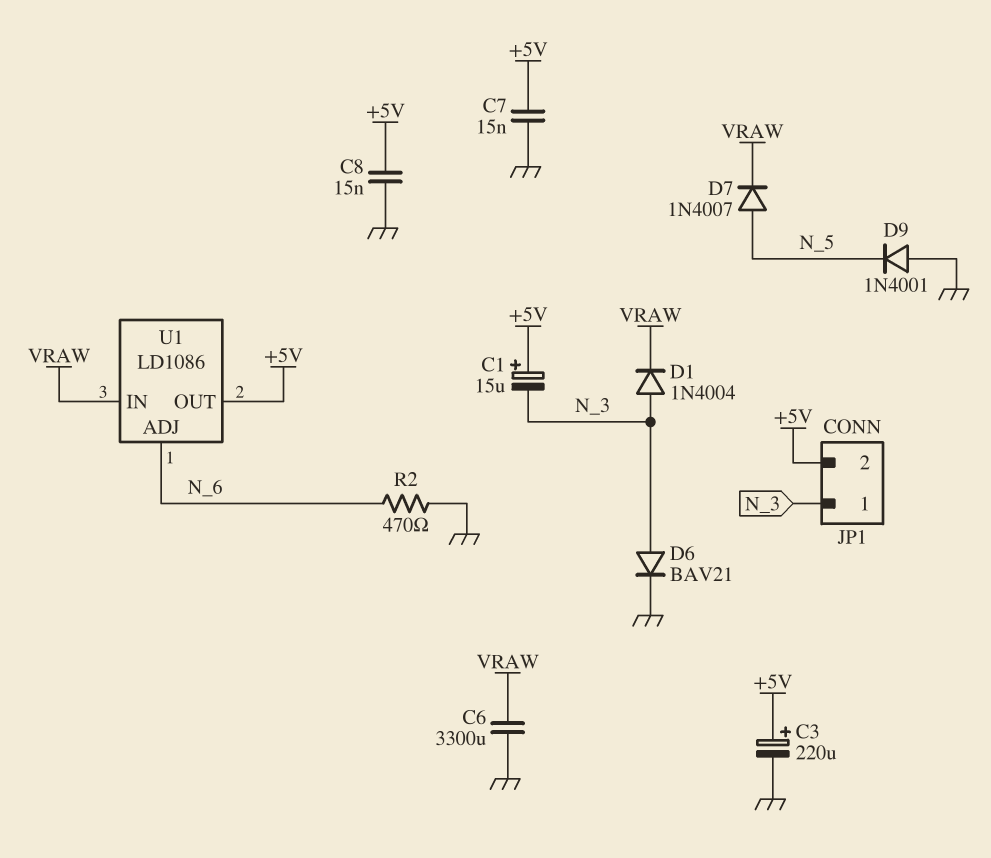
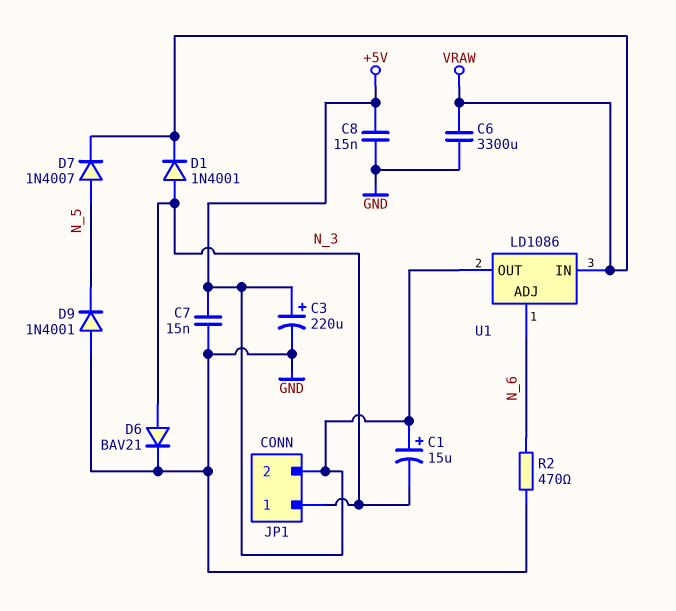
D1: diode 1N4004 (A N_3, K VRAW) -> diode 1N4001 (A N_3, K VRAW)

